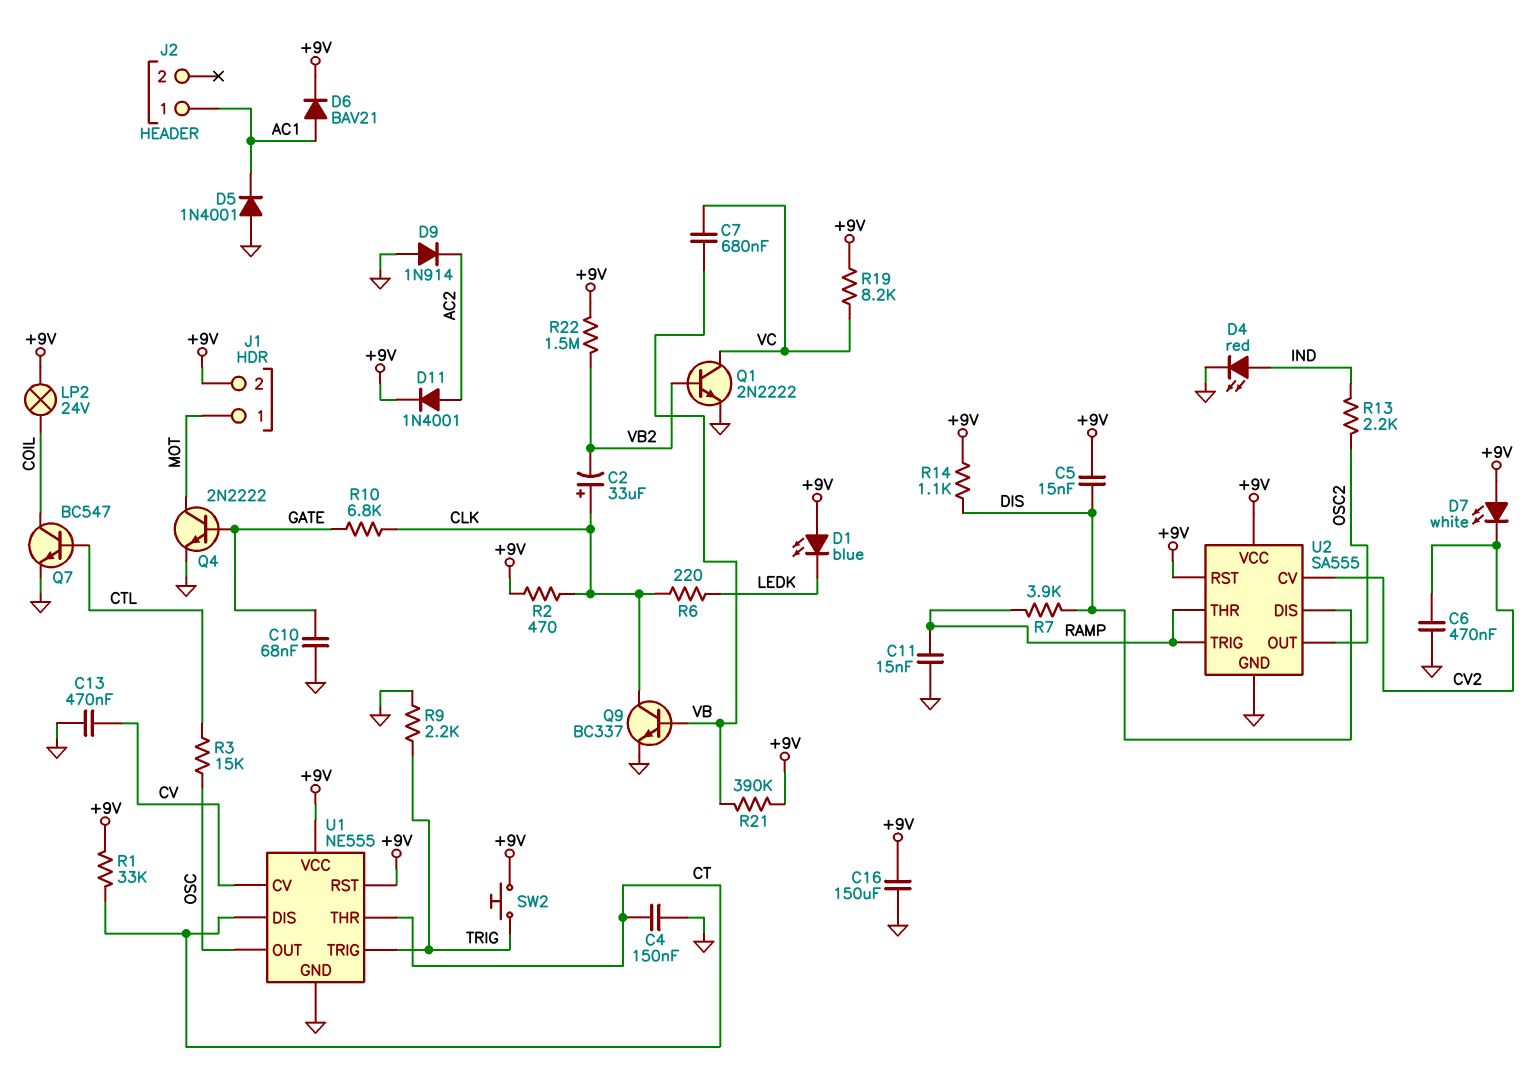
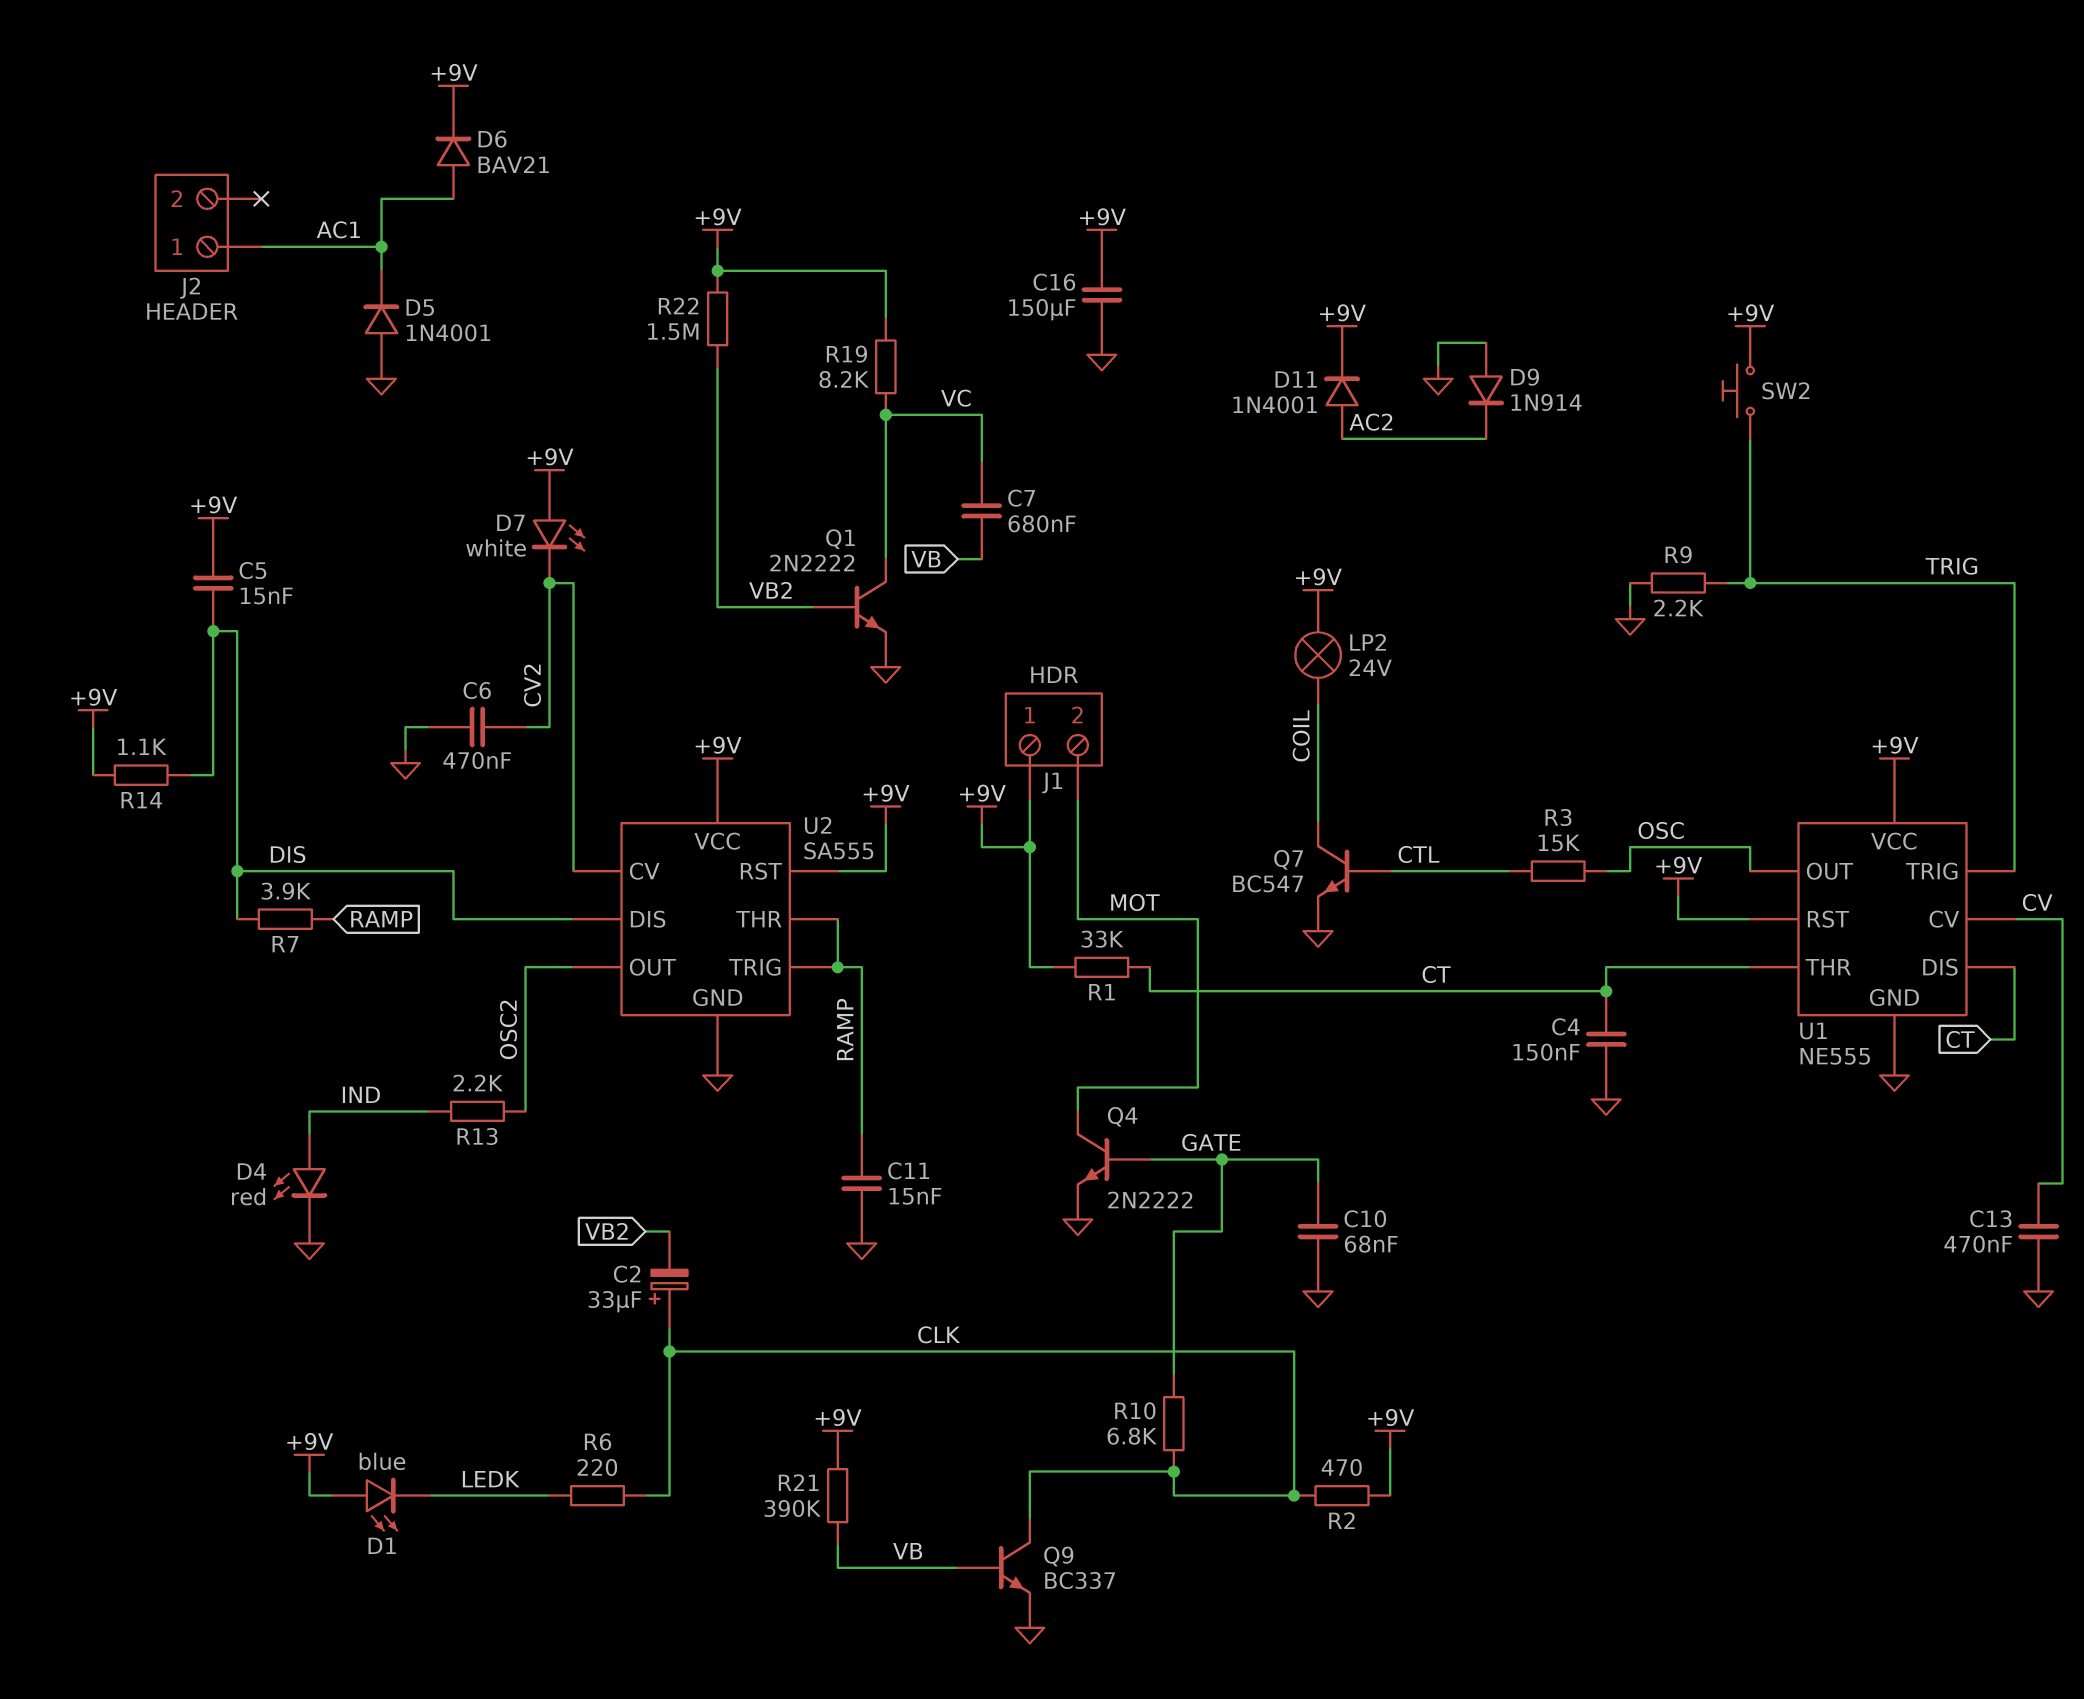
J1 pin 1: MOT -> +9V
J1 pin 2: +9V -> MOT

